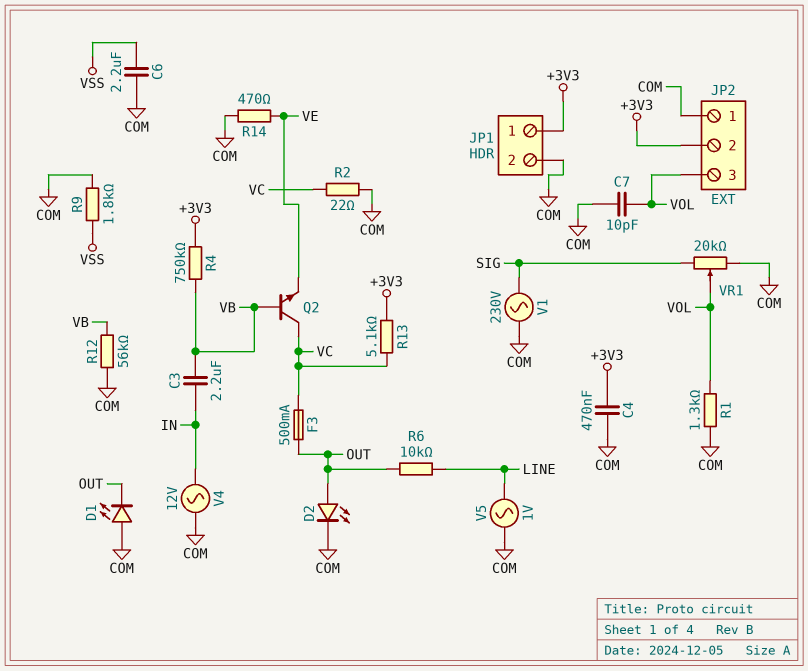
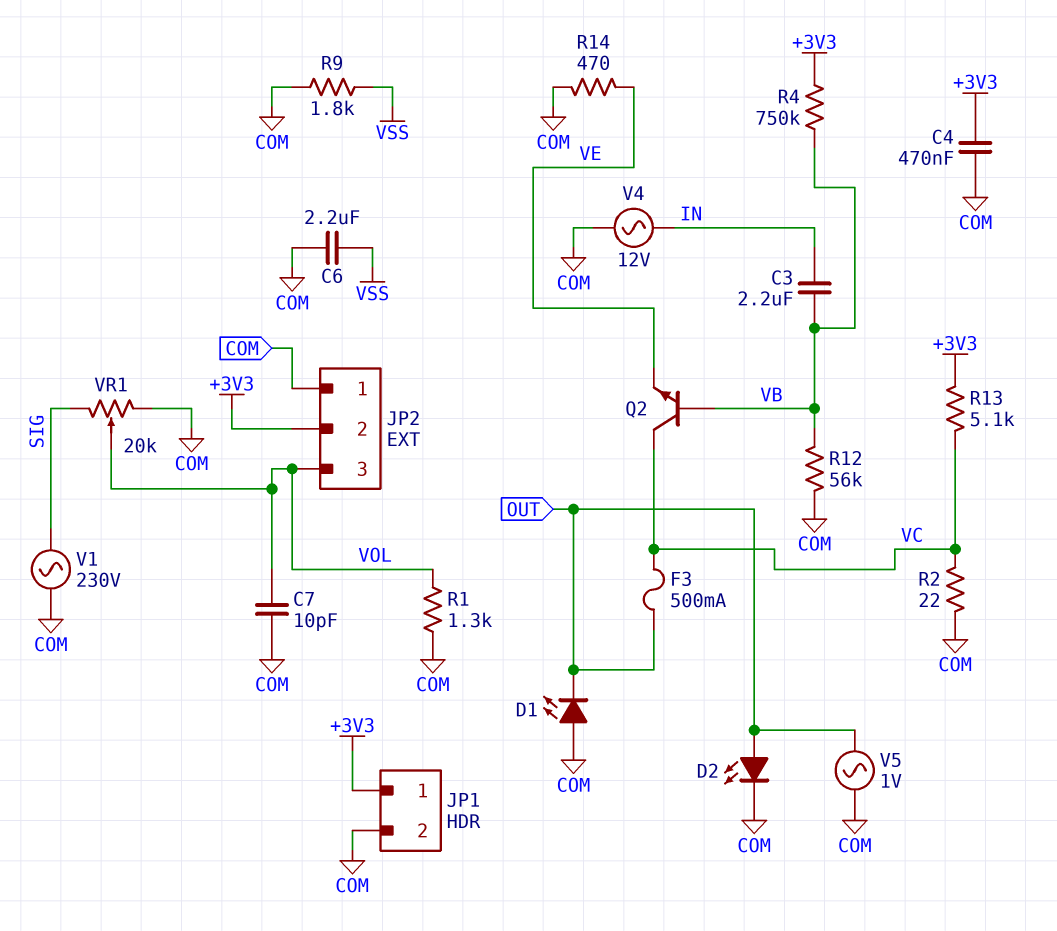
R6: 10k (LINE, OUT) -> none
V5: AC 1V (COM, LINE) -> AC 1V (COM, OUT)

